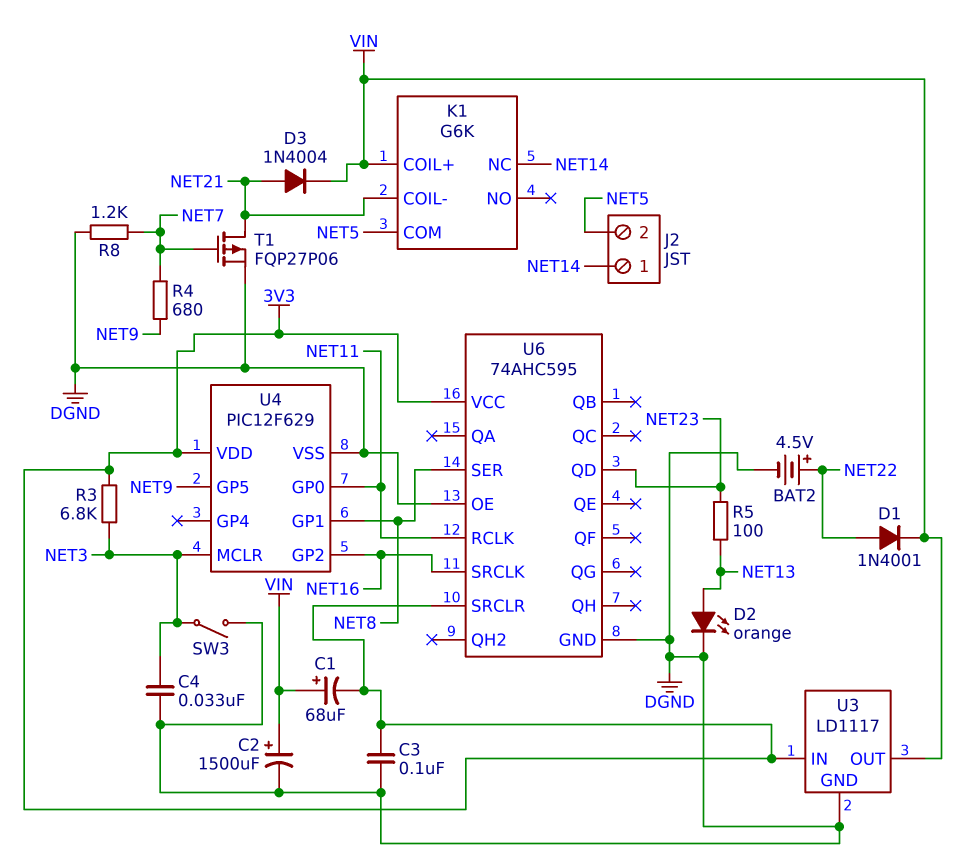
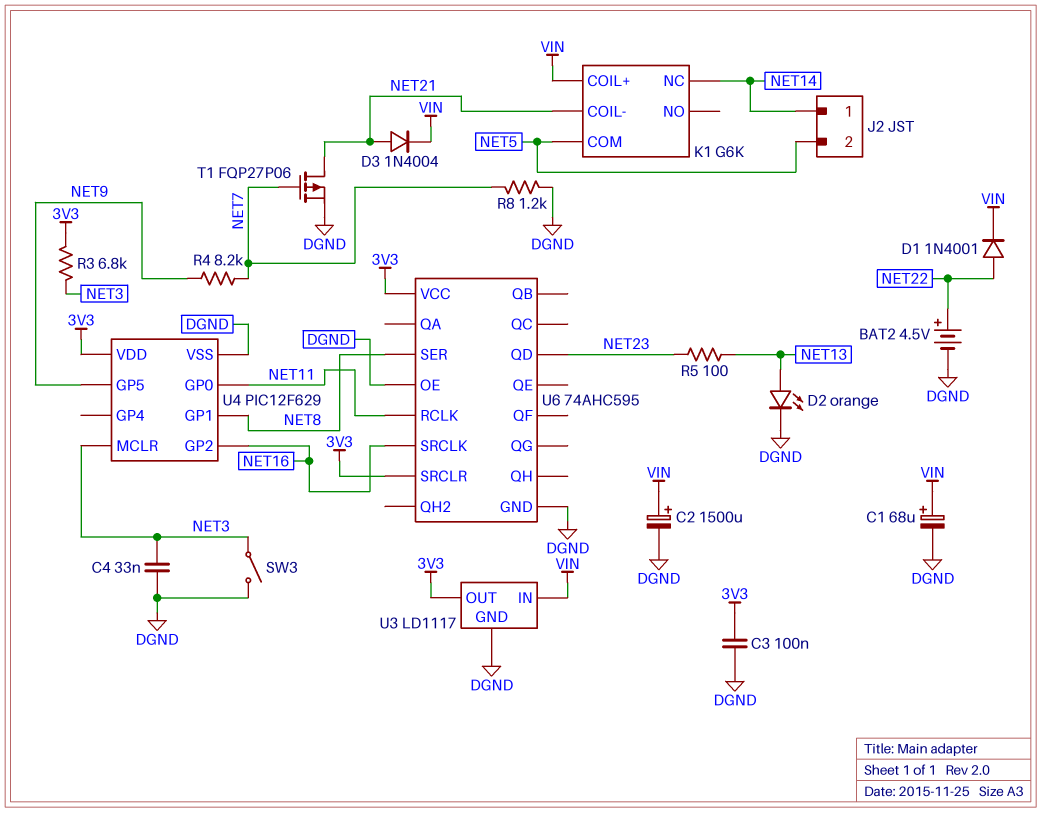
C1: 68uF (plus VIN, minus 3V3) -> 68uF (plus VIN, minus DGND)
R4: 680 (NET7, NET9) -> 8.2k (NET7, NET9)
U3 pin IN: 3V3 -> VIN
U3 pin OUT: VIN -> 3V3

